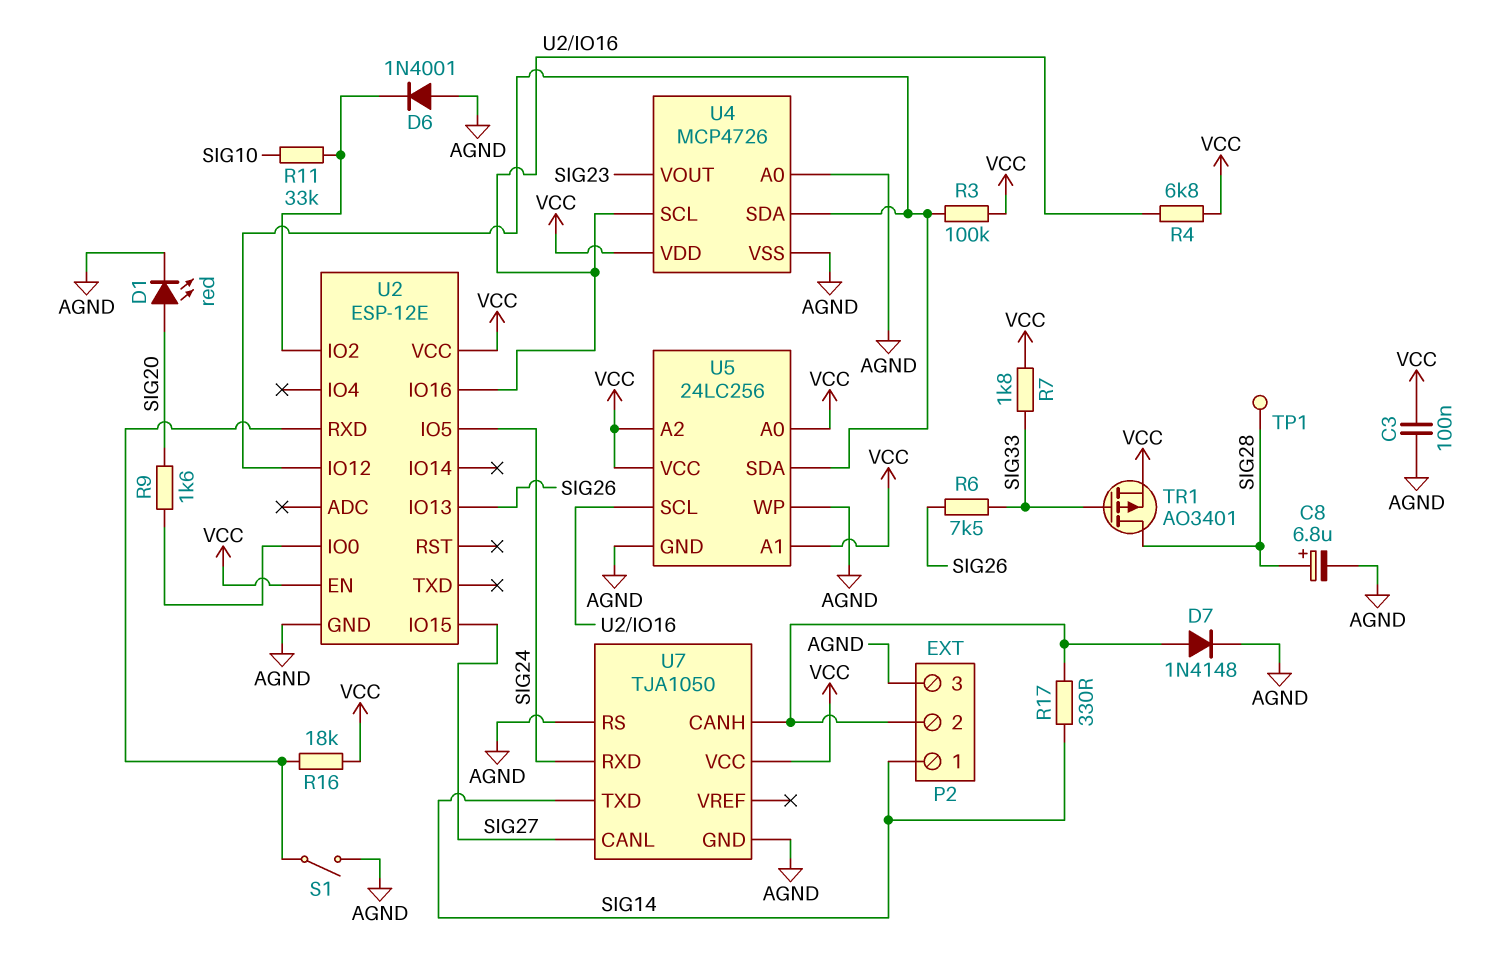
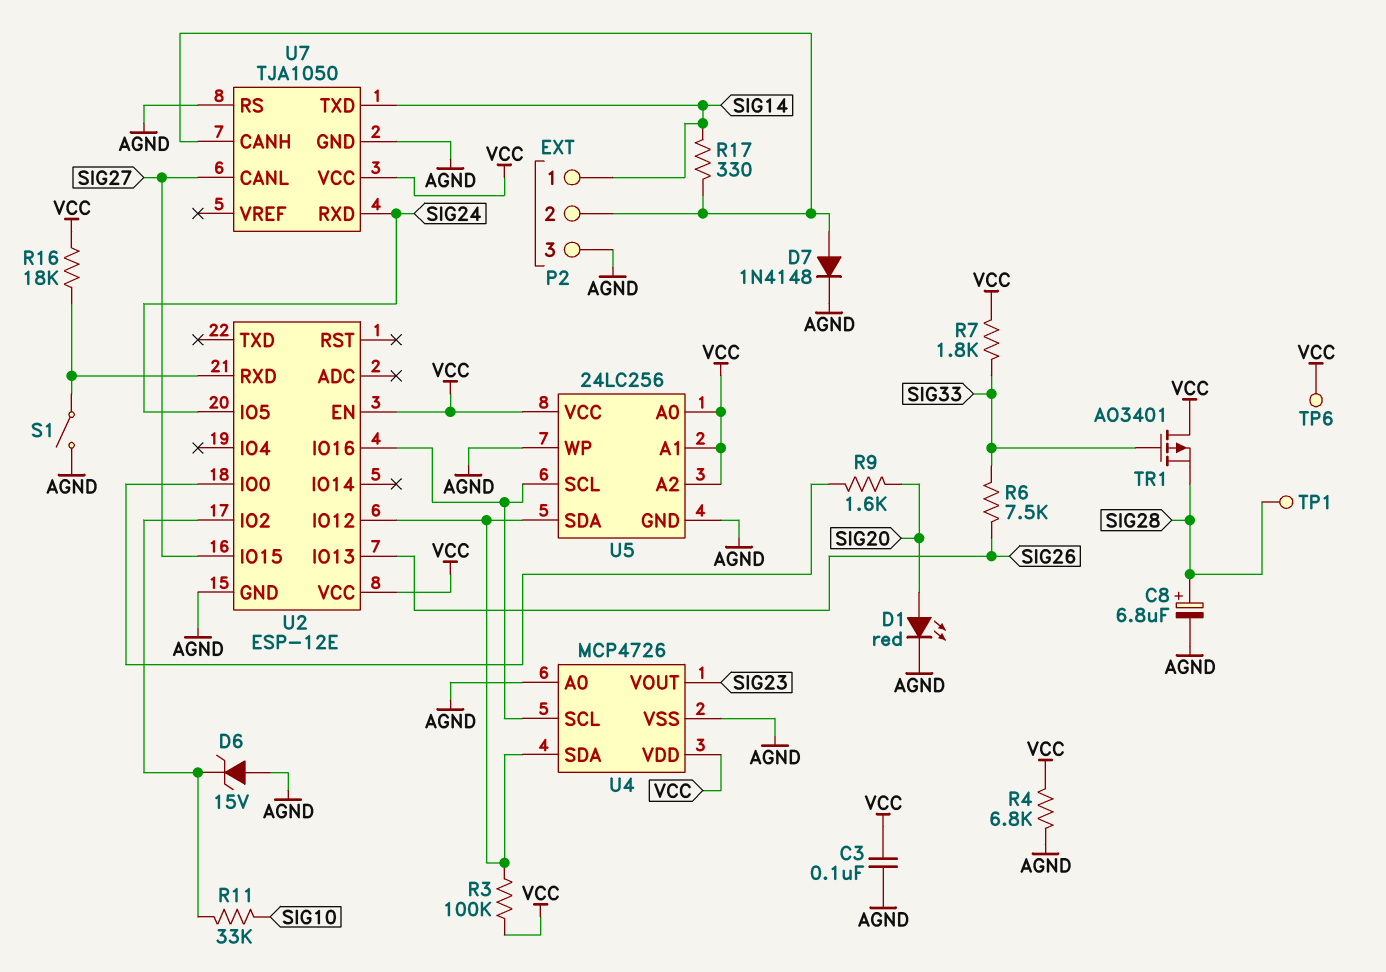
D6: diode 1N4001 (A AGND, K U2/IO2) -> zener 15V (A AGND, K U2/IO2)
R4: 6.8k (U2/IO16, VCC) -> 6.8k (AGND, VCC)
TP6: none -> test point (VCC)
TR1: PMOS AO3401 (G SIG33, D SIG28, S VCC) -> PMOS AO3401 (G SIG33, D VCC, S SIG28)

